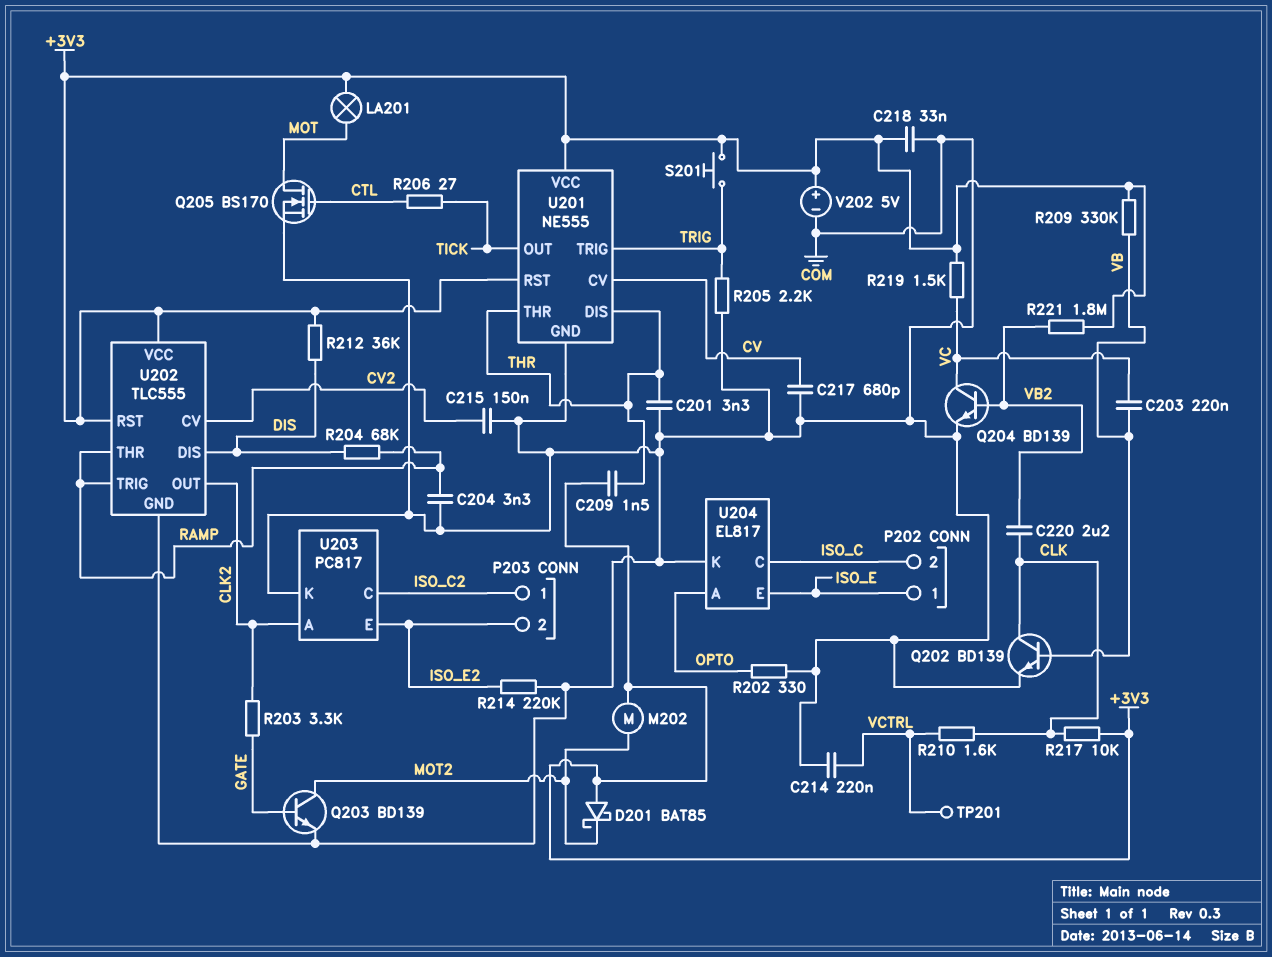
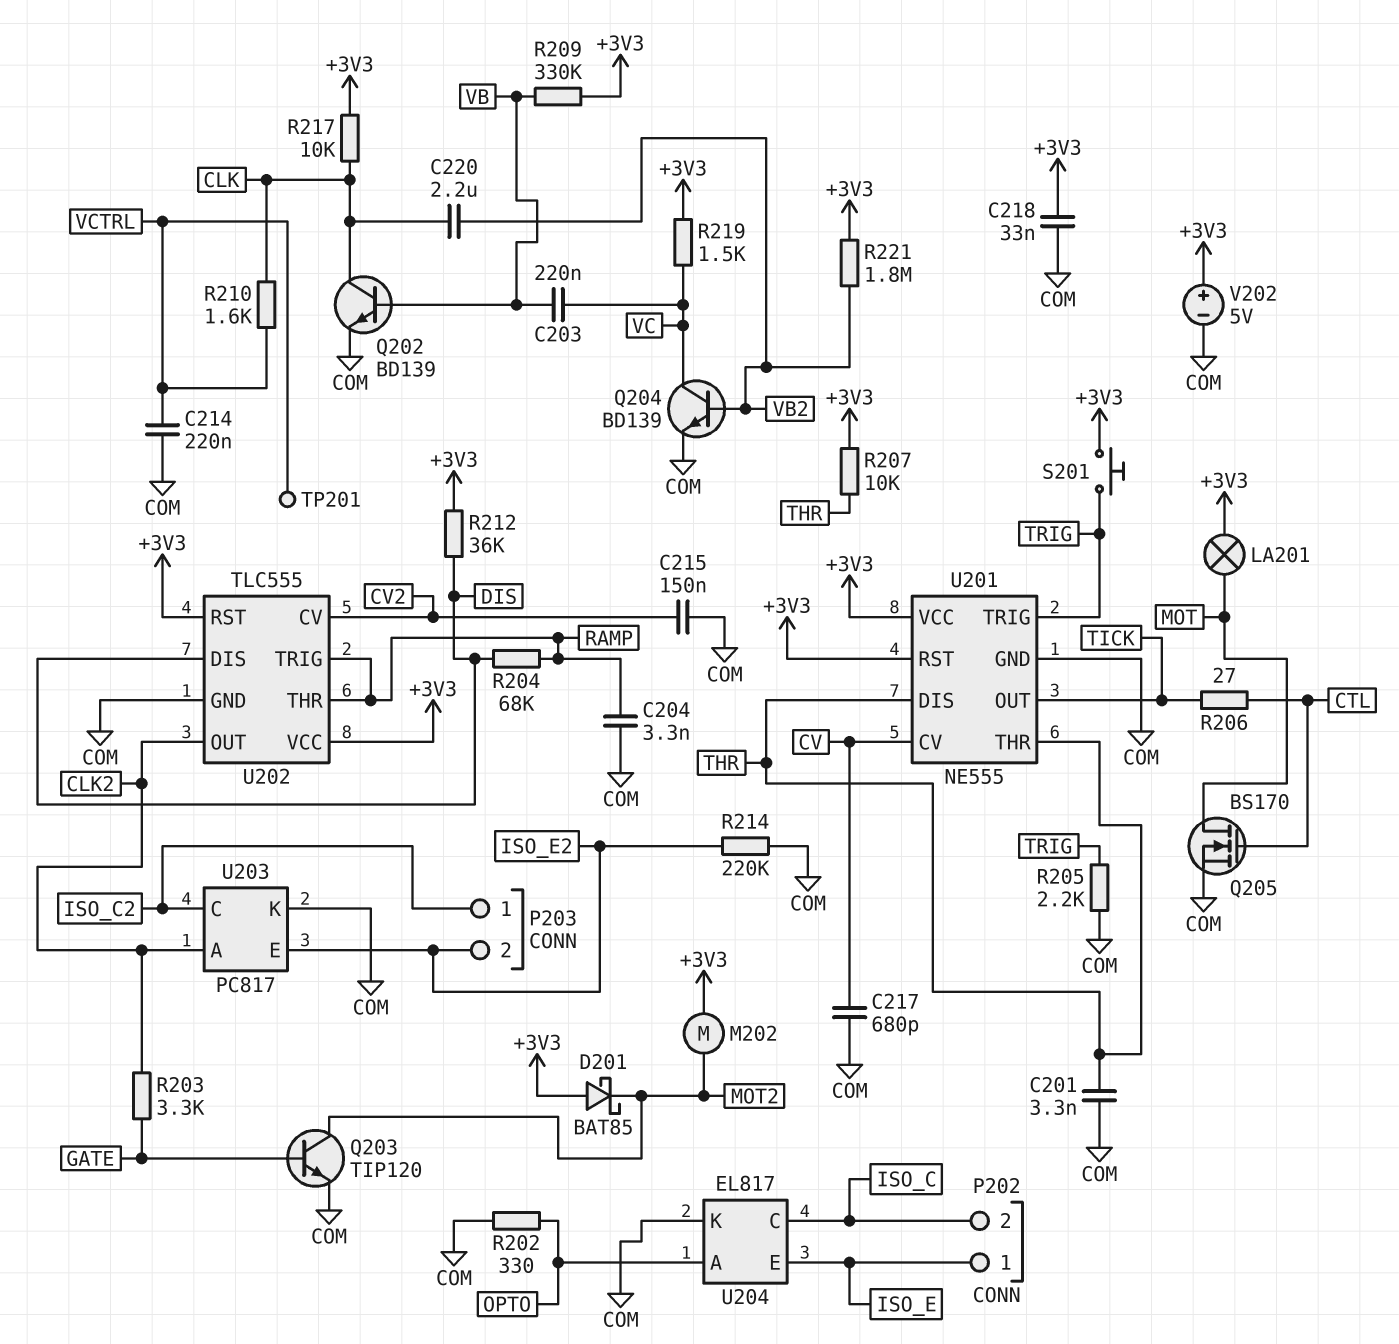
C209: 1.5nF (+3V3, THR) -> none
Q203: NPN BD139 (B GATE, C MOT2, E COM) -> NPN TIP120 (B GATE, C MOT2, E COM)
R207: none -> 10k (+3V3, THR)

